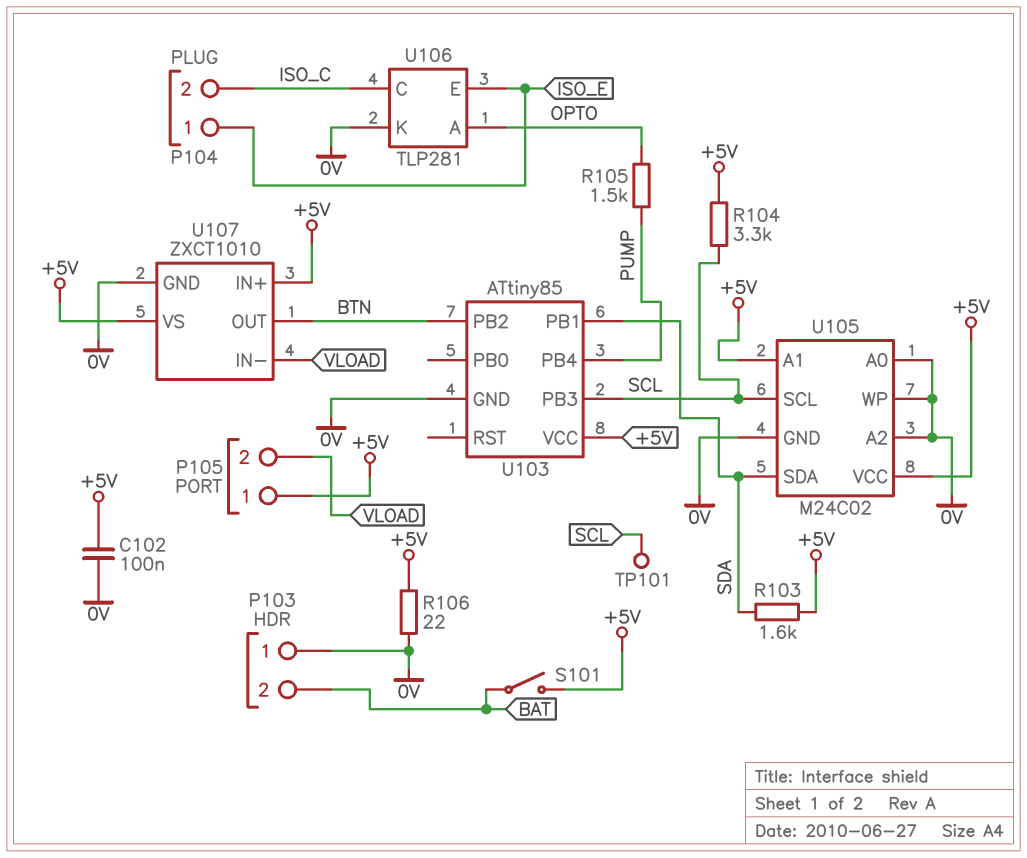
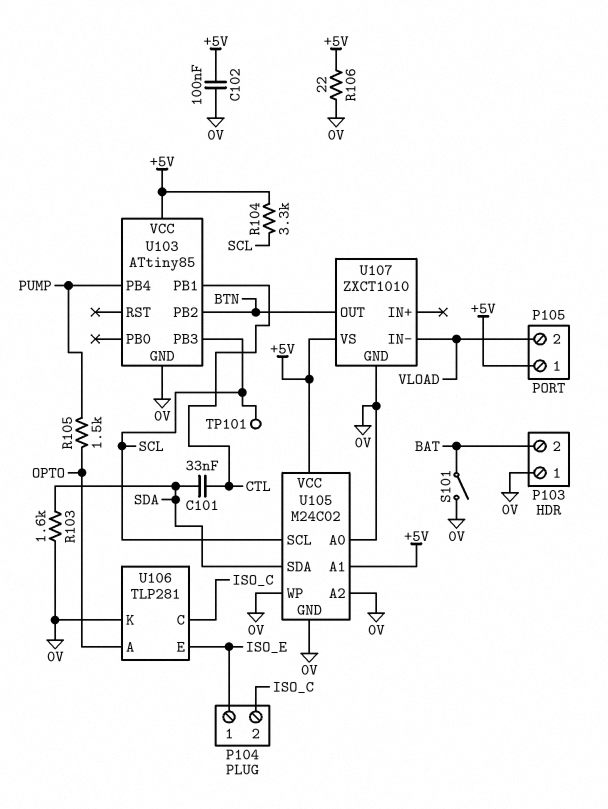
C101: none -> 33nF (CTL, SDA)
R103: 1.6k (+5V, SDA) -> 1.6k (0V, SDA)
S101: switch (+5V, BAT) -> switch (0V, BAT)
U103 pin PB1: SDA -> CTL
U107 pin IN+: +5V -> none

